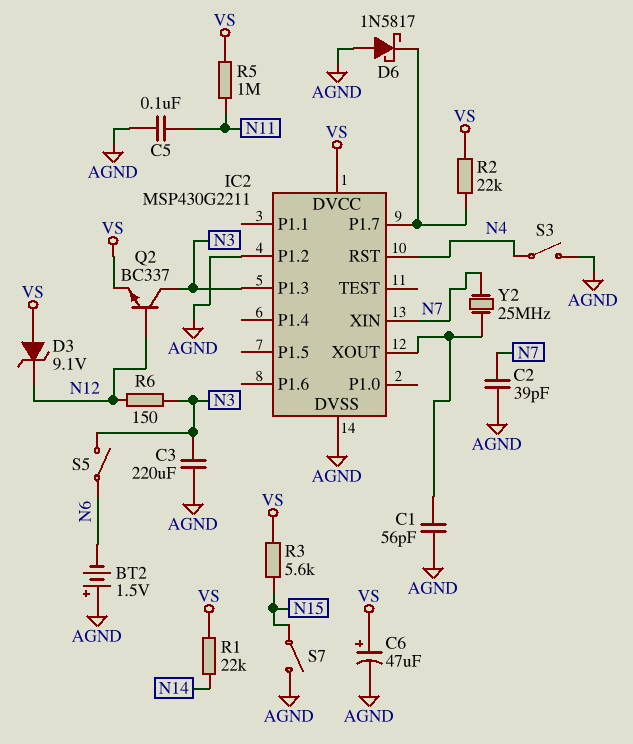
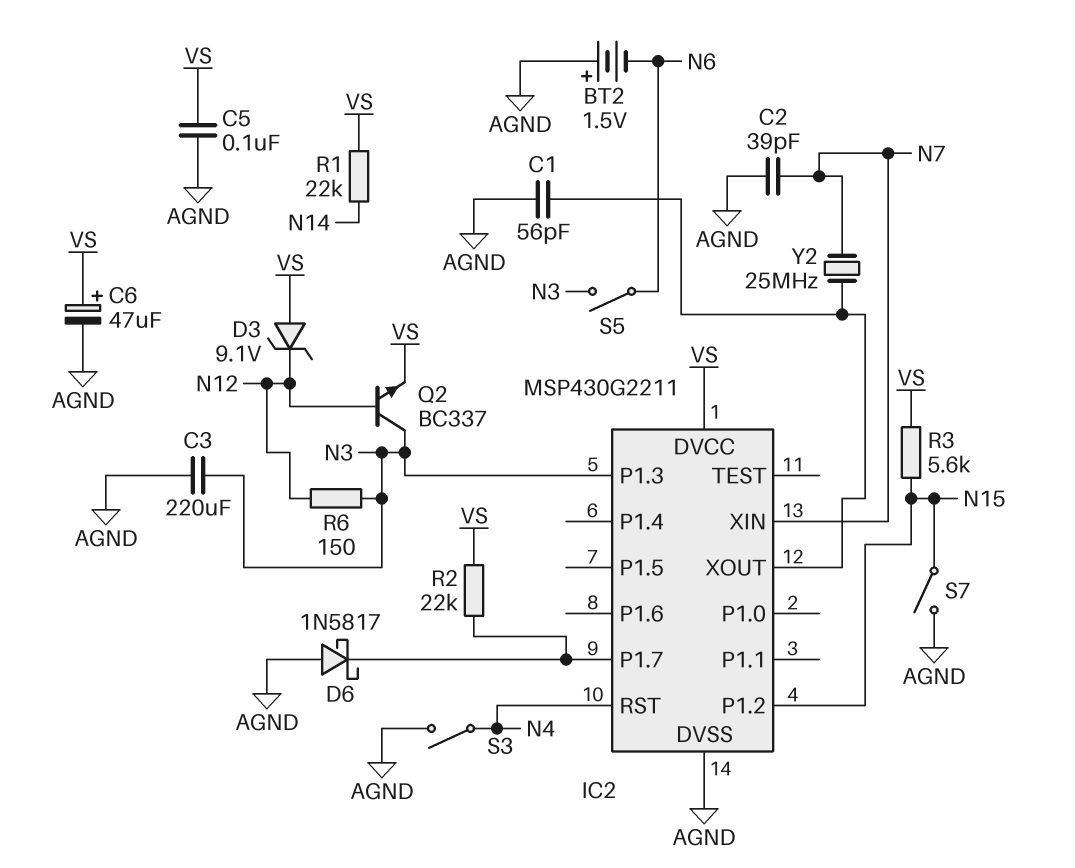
C5: 100nF (AGND, N11) -> 100nF (AGND, VS)
IC2 pin P1.2: AGND -> N15
R5: 1M (N11, VS) -> none

